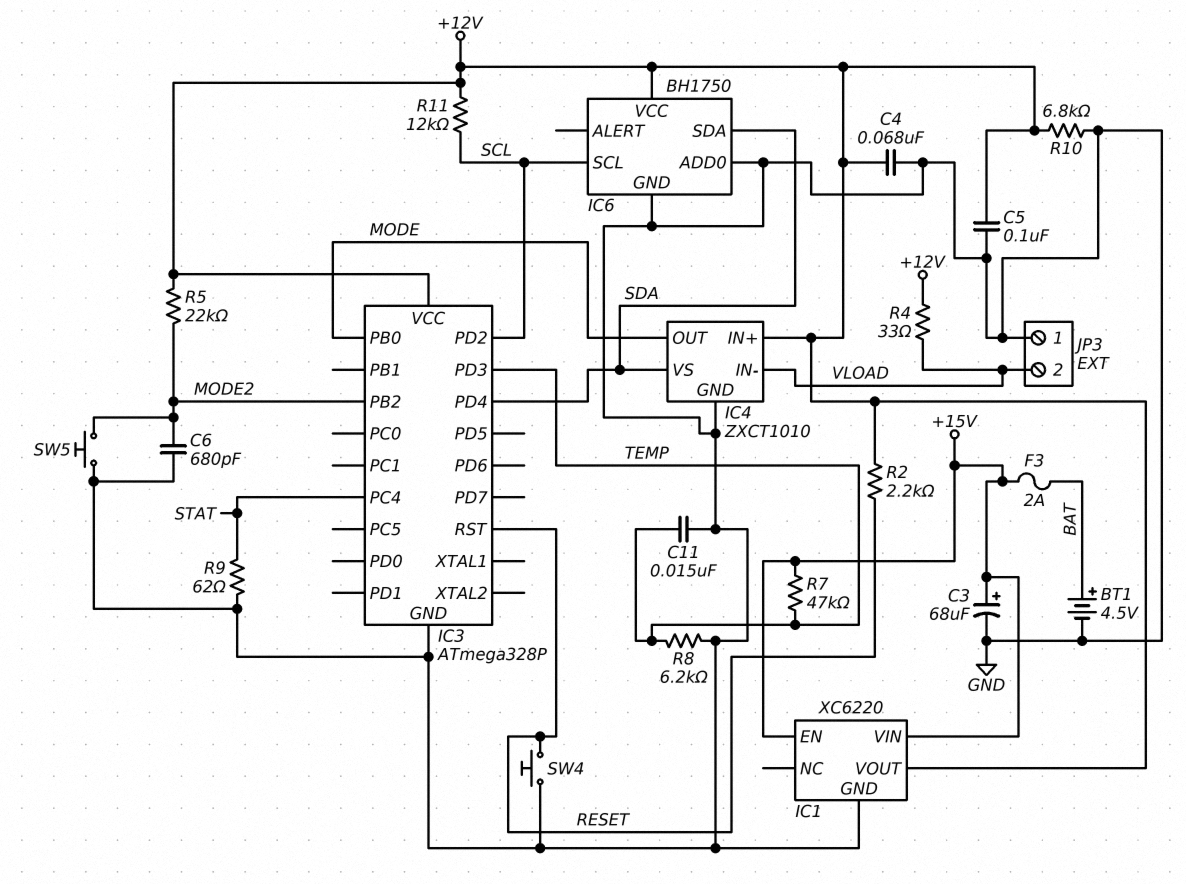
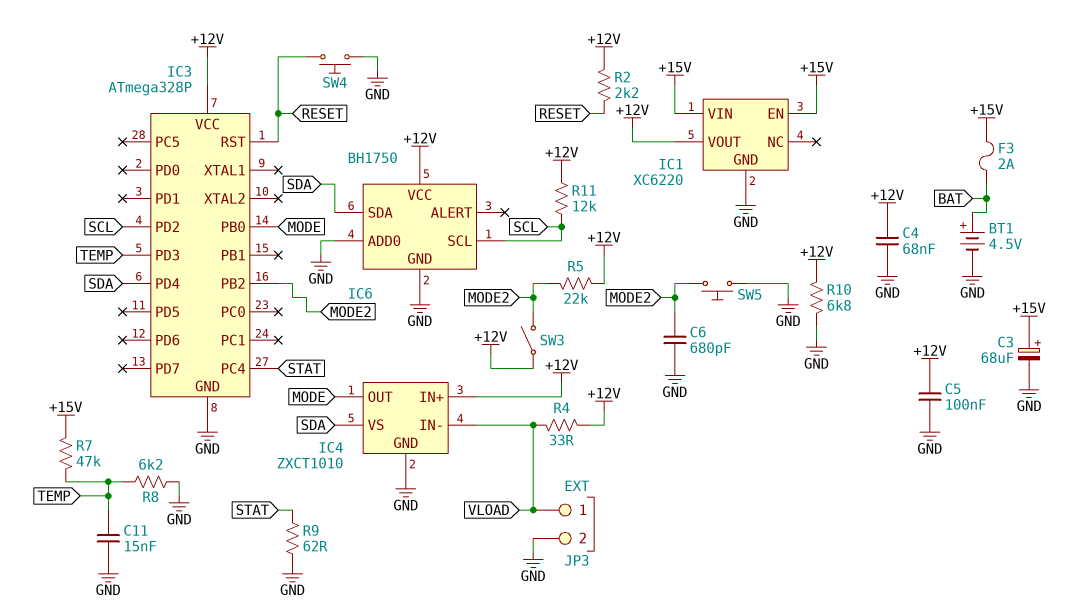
JP3 pin 1: GND -> VLOAD
JP3 pin 2: VLOAD -> GND
SW3: none -> switch (+12V, MODE2)

